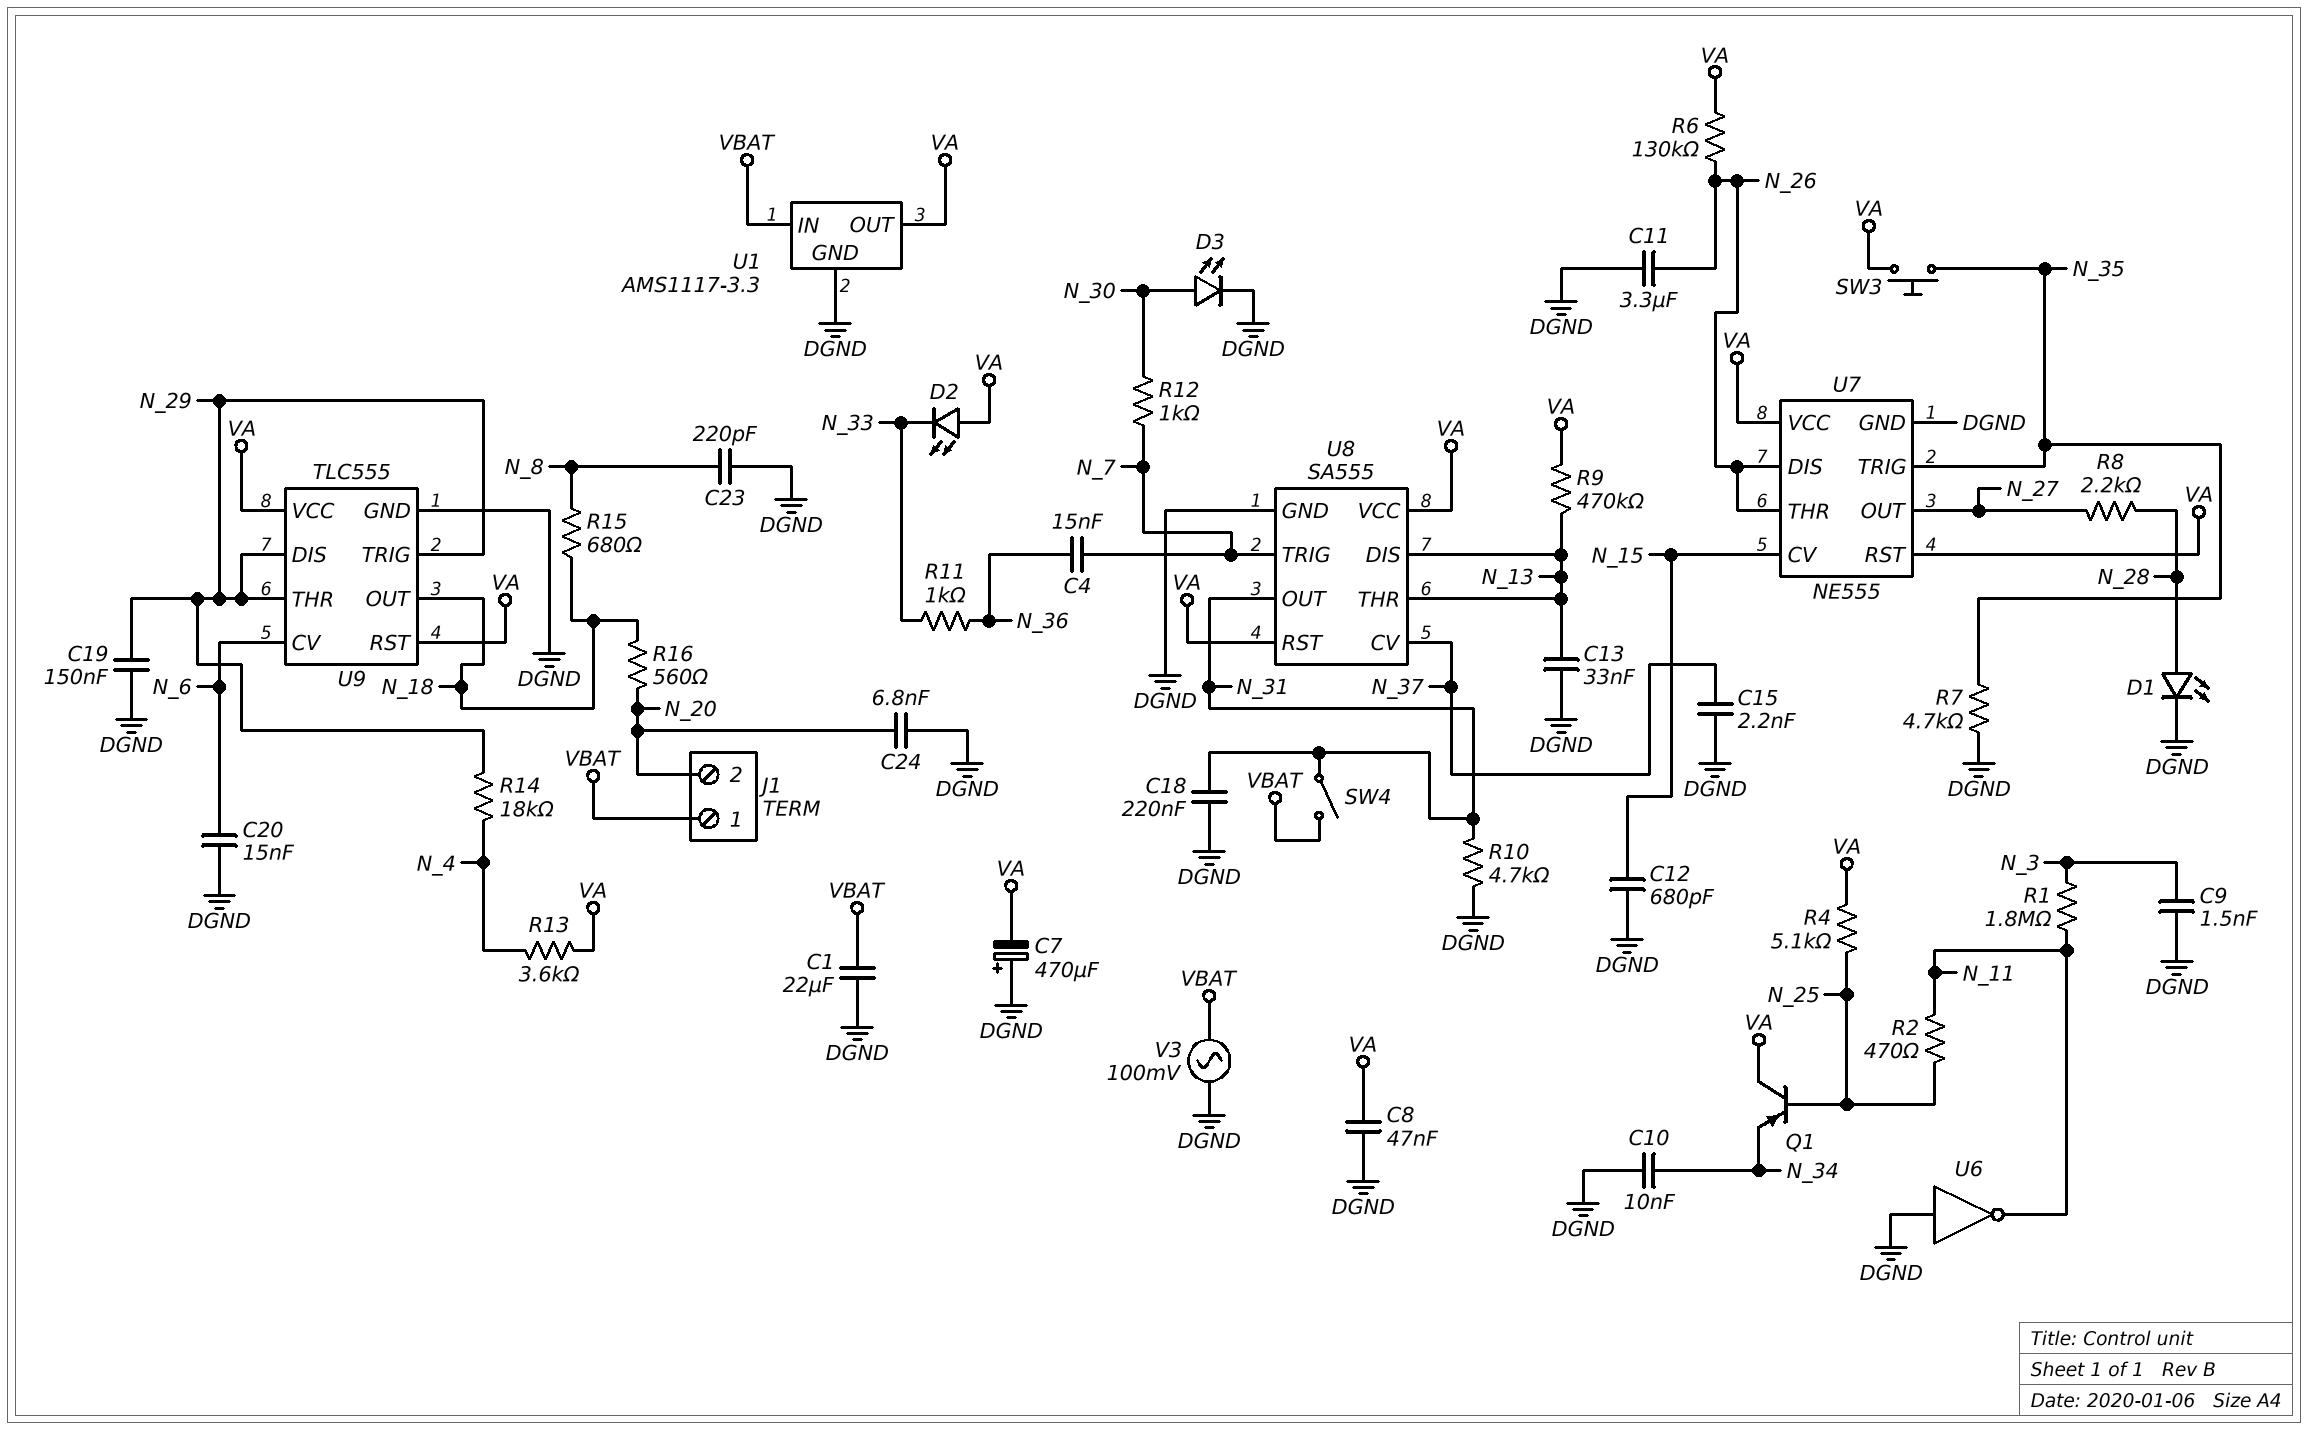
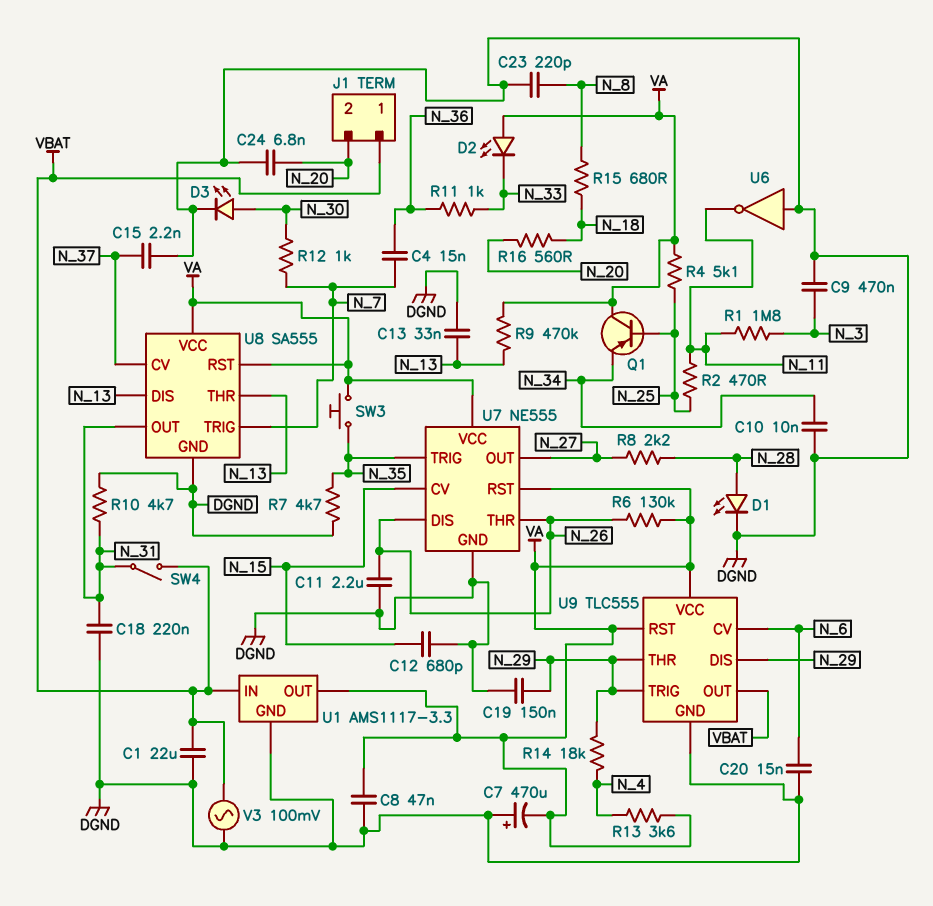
C9: 1.5nF (DGND, N_3) -> 470nF (DGND, N_3)
C11: 3.3uF (DGND, N_26) -> 2.2uF (DGND, N_26)
U9 pin OUT: N_18 -> VBAT

